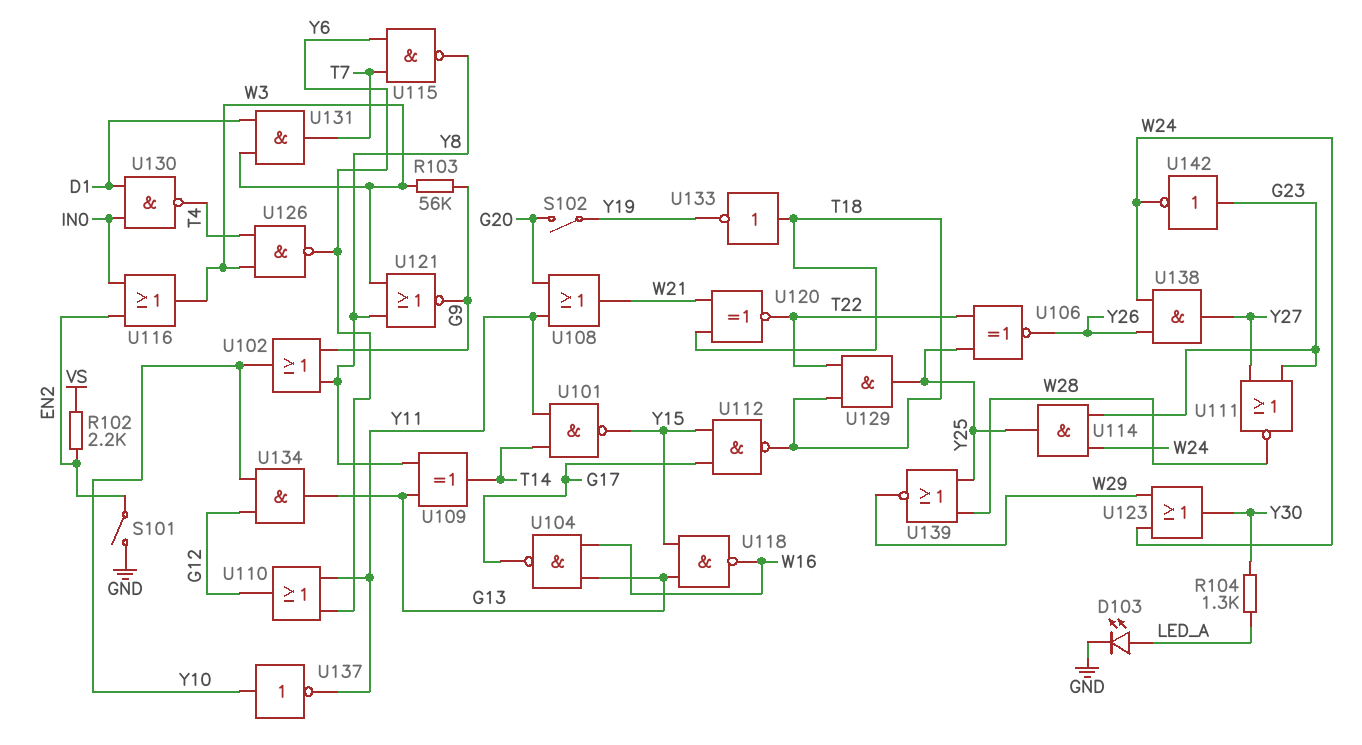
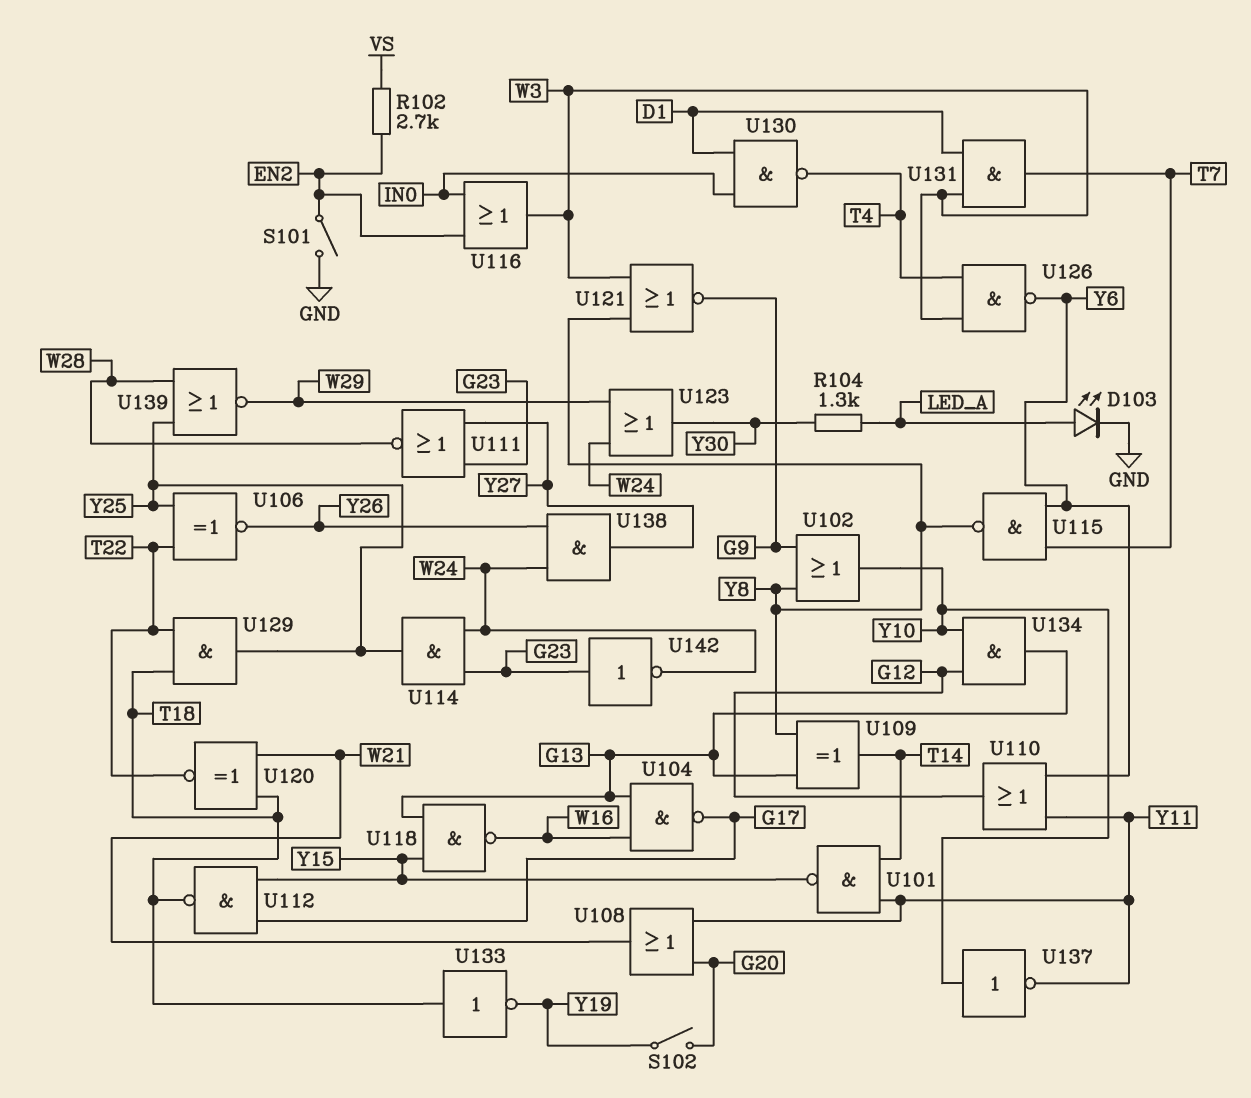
R102: 2.2k (EN2, VS) -> 2.7k (EN2, VS)
R103: 56k (G9, W3) -> none

